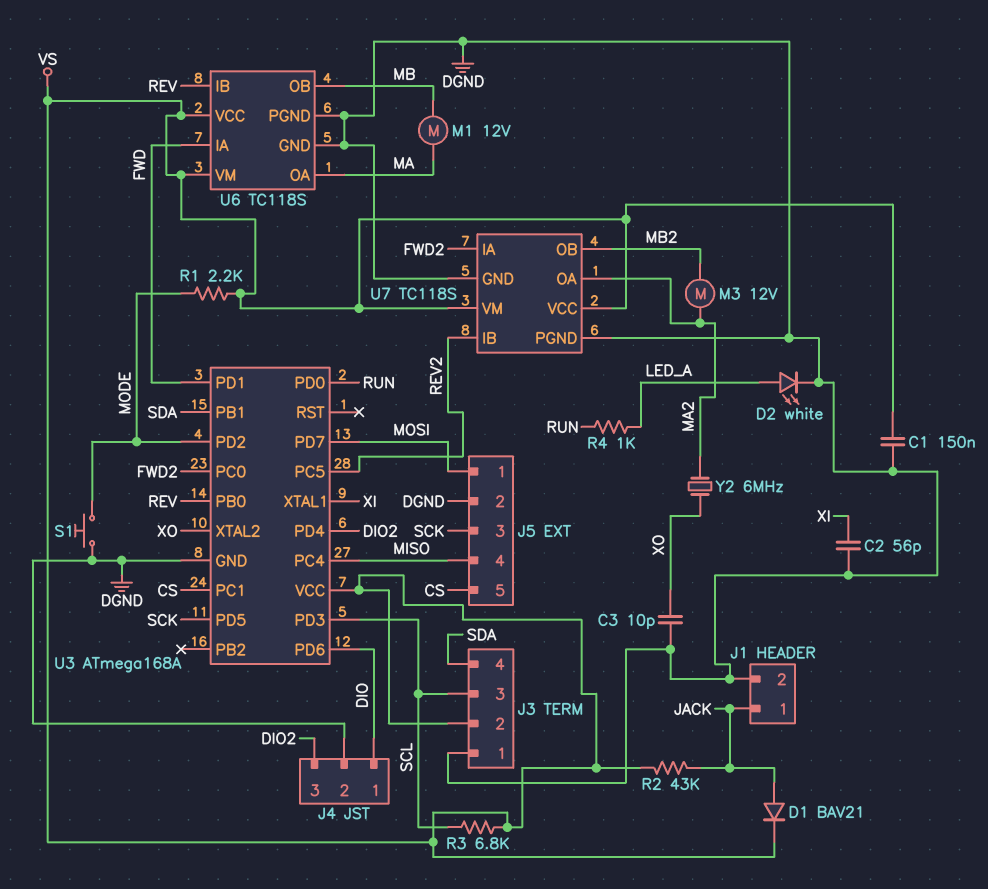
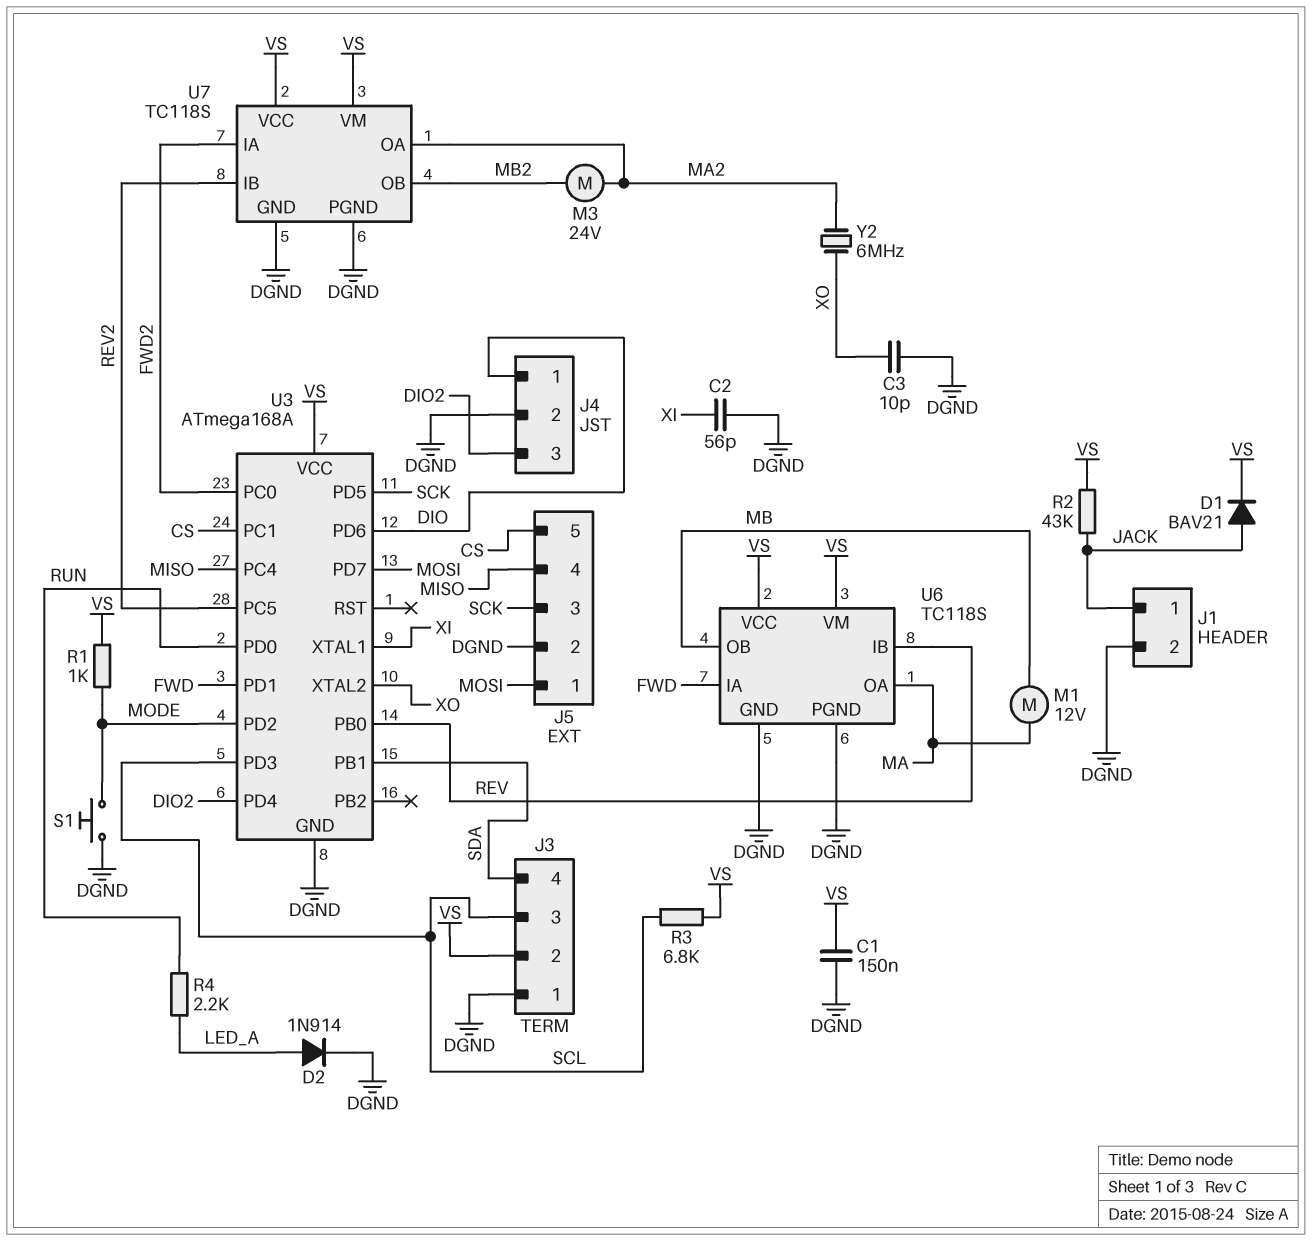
D2: LED white (A LED_A, K DGND) -> diode 1N914 (A LED_A, K DGND)
M3: motor 12V (MA2, MB2) -> motor 24V (MA2, MB2)
R1: 2.2k (MODE, VS) -> 1k (MODE, VS)
R4: 1k (LED_A, RUN) -> 2.2k (LED_A, RUN)

